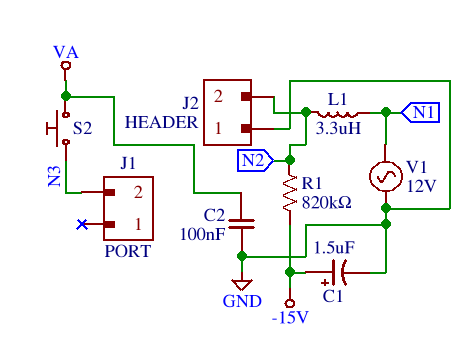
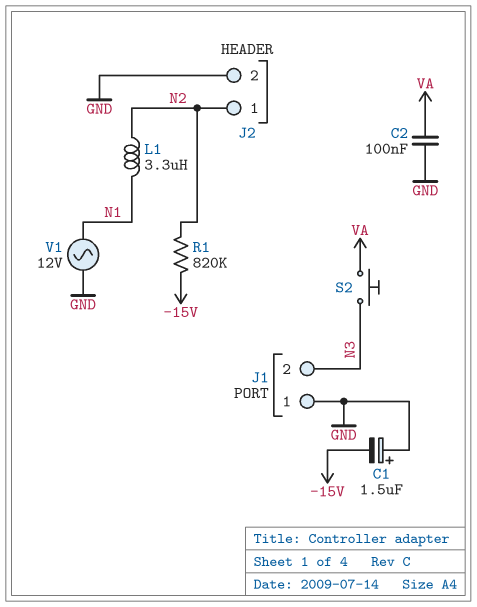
C1: 1.5uF (plus -15V, minus GND) -> 1.5uF (plus GND, minus -15V)
J1 pin 1: none -> GND
J2 pin 1: GND -> N2
J2 pin 2: N2 -> GND

